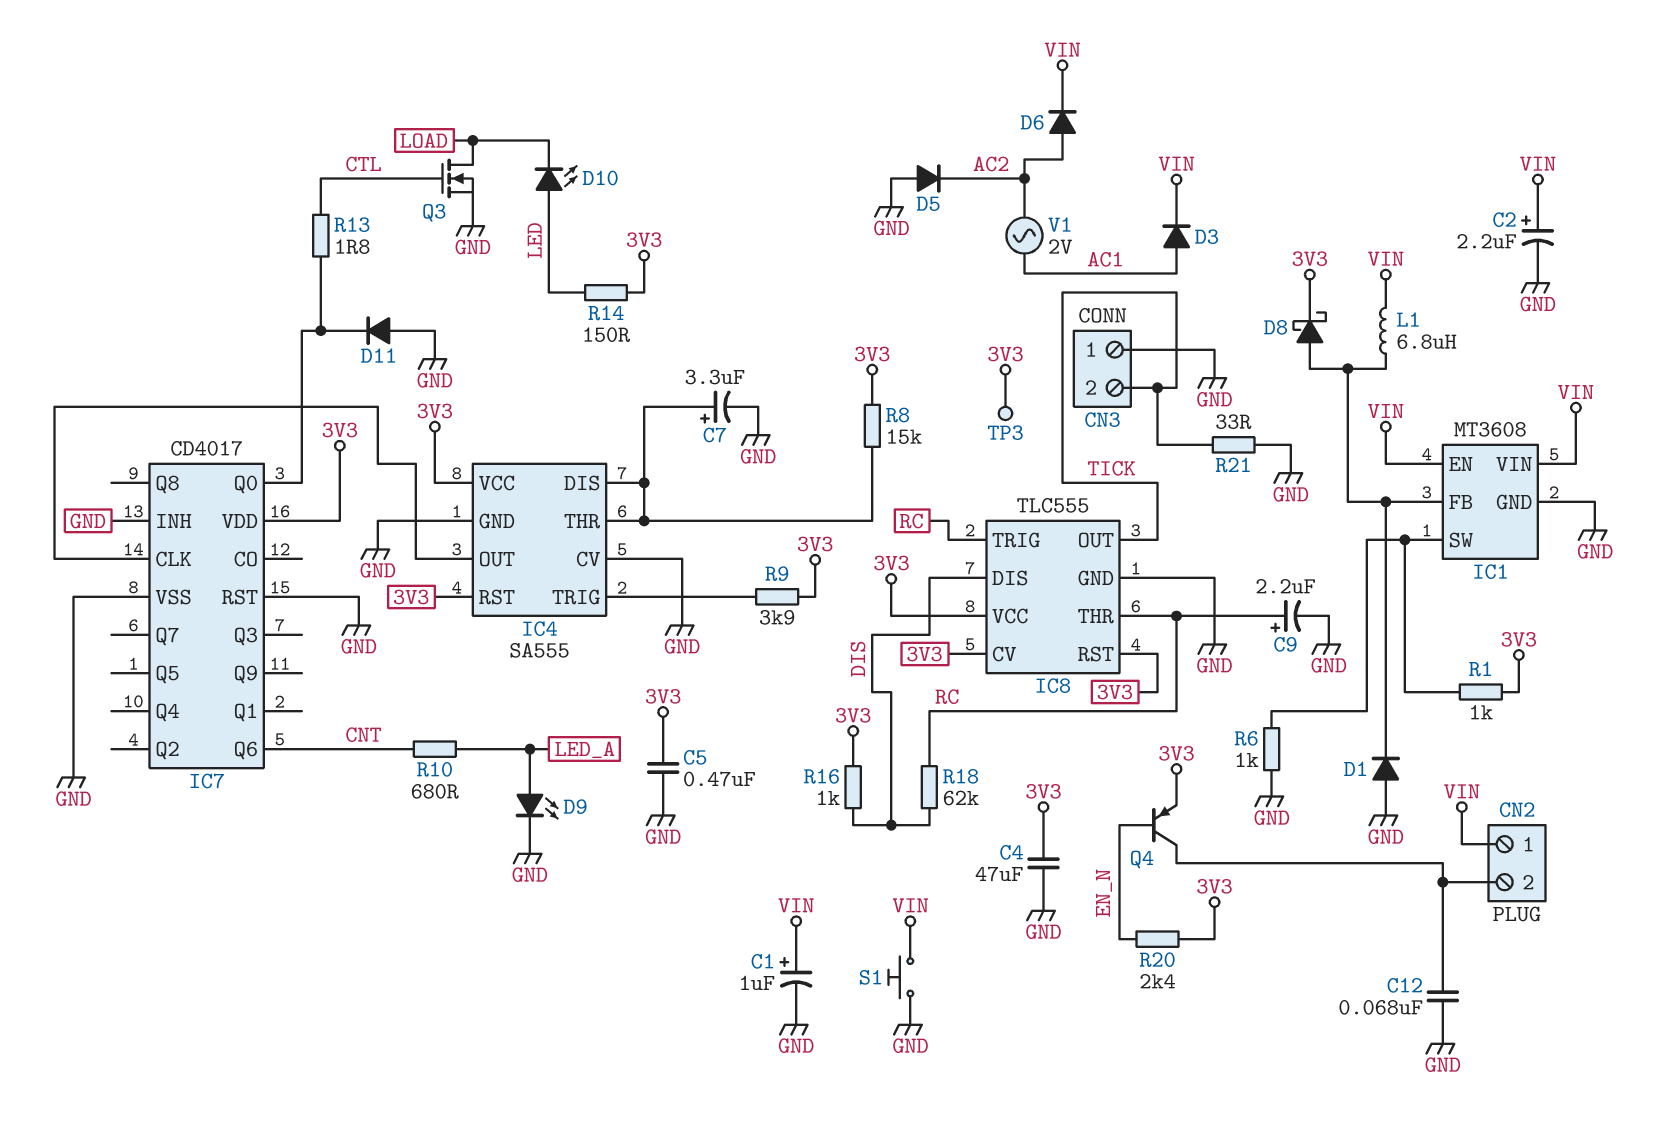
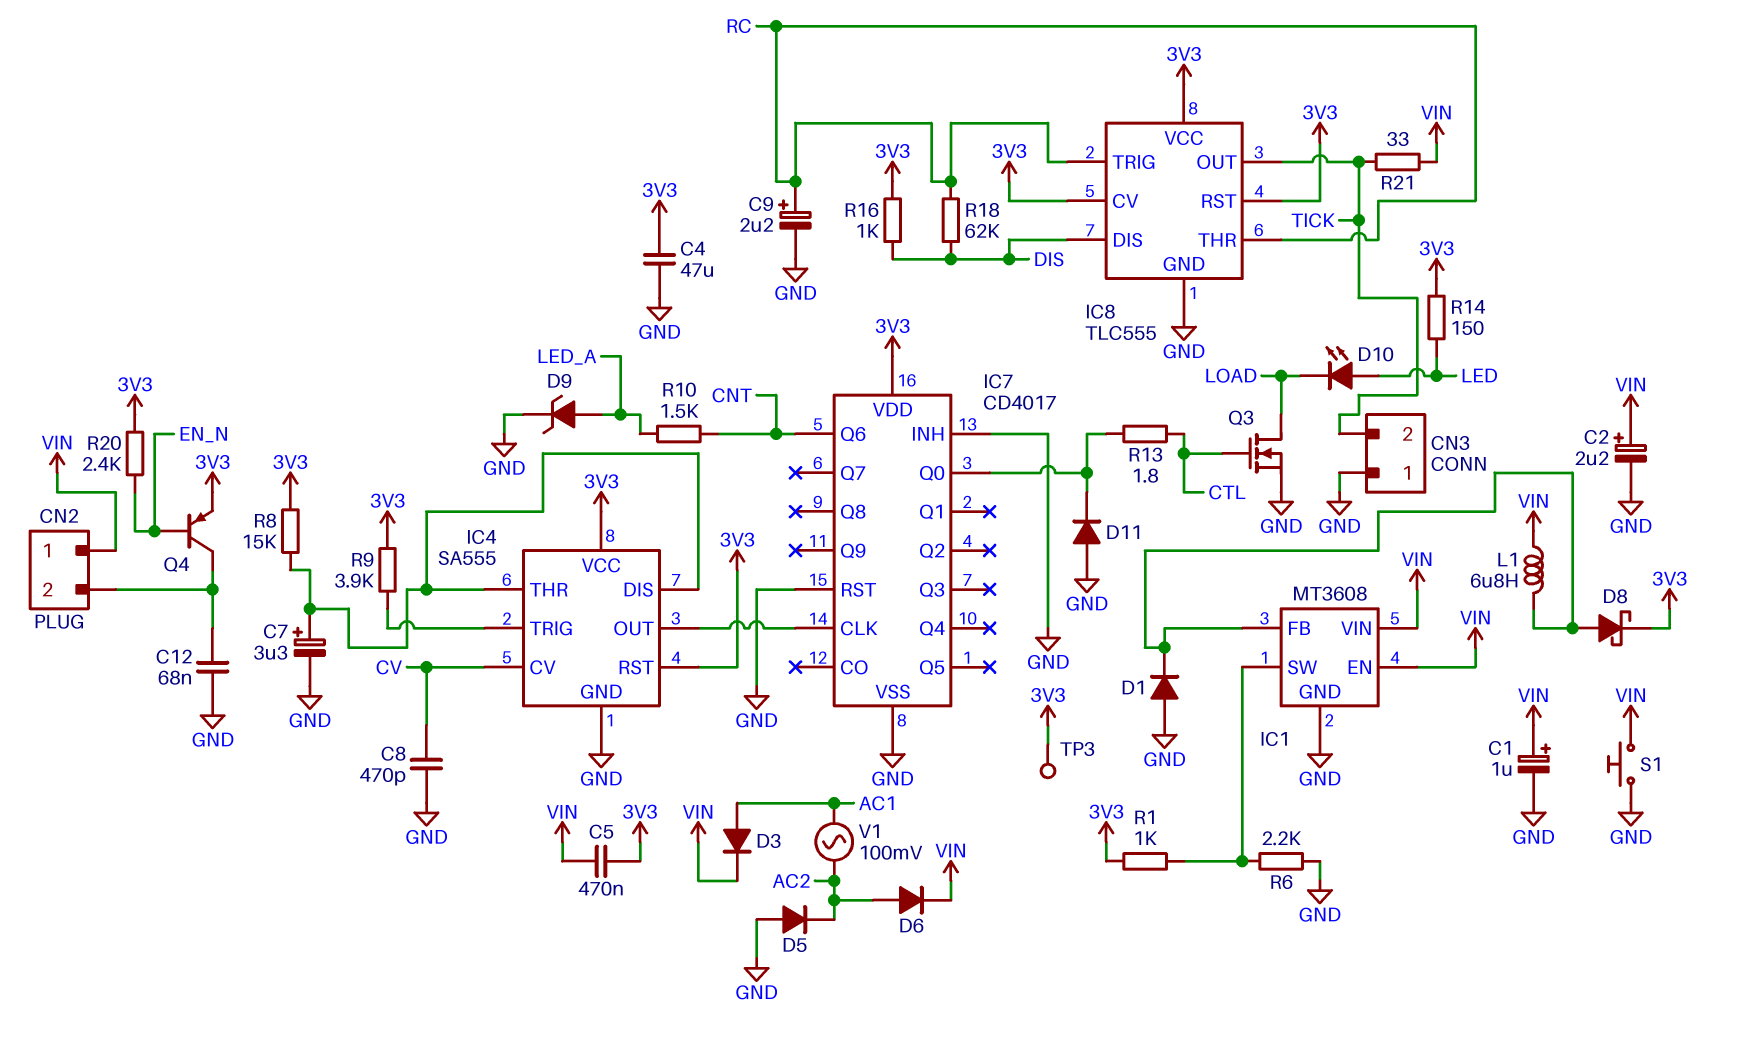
C5: 470nF (3V3, GND) -> 470nF (3V3, VIN)
C8: none -> 470pF (CV, GND)
D9: LED (A LED_A, K GND) -> zener (A LED_A, K GND)
IC4 pin CV: GND -> CV
R6: 1k (GND, IC1/SW) -> 2.2k (GND, IC1/SW)
R10: 680 (CNT, LED_A) -> 1.5k (CNT, LED_A)
R21: 33 (GND, TICK) -> 33 (TICK, VIN)
V1: AC 2V (AC1, AC2) -> AC 100mV (AC1, AC2)

